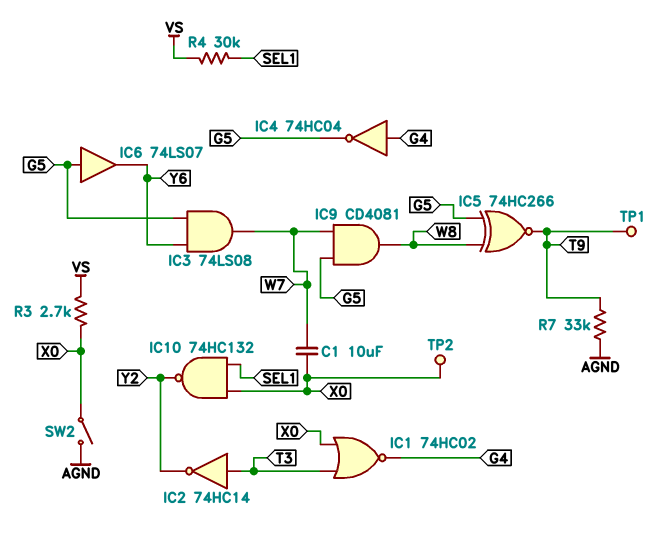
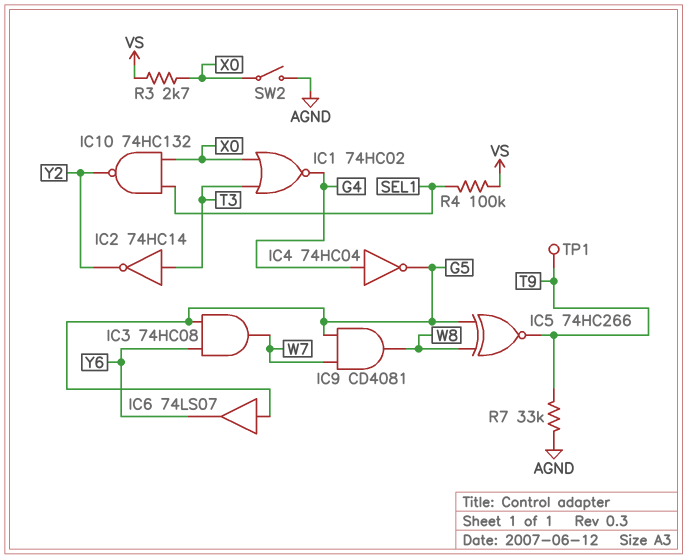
C1: 10uF (W7, X0) -> none
IC3: AND 74LS08 (in G5, in Y6, out W7) -> AND 74HC08 (in G5, in Y6, out W7)
R4: 30k (SEL1, VS) -> 100k (SEL1, VS)
TP2: test point (X0) -> none

